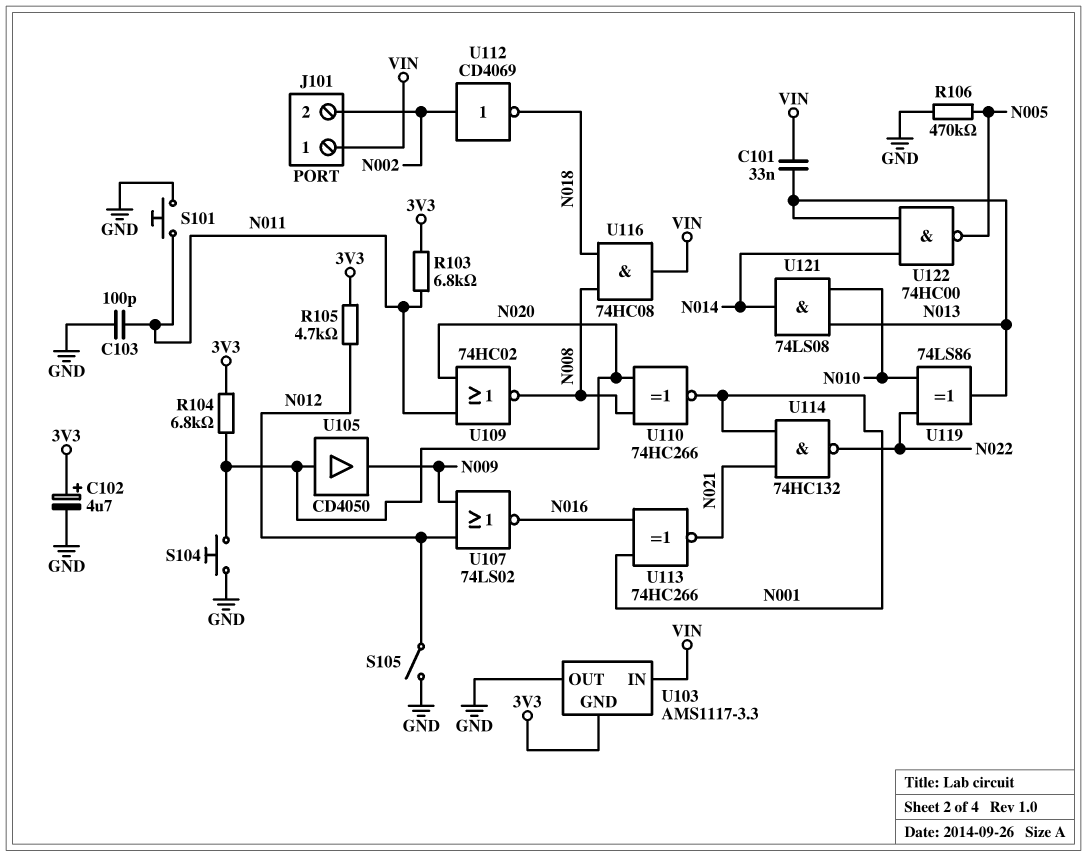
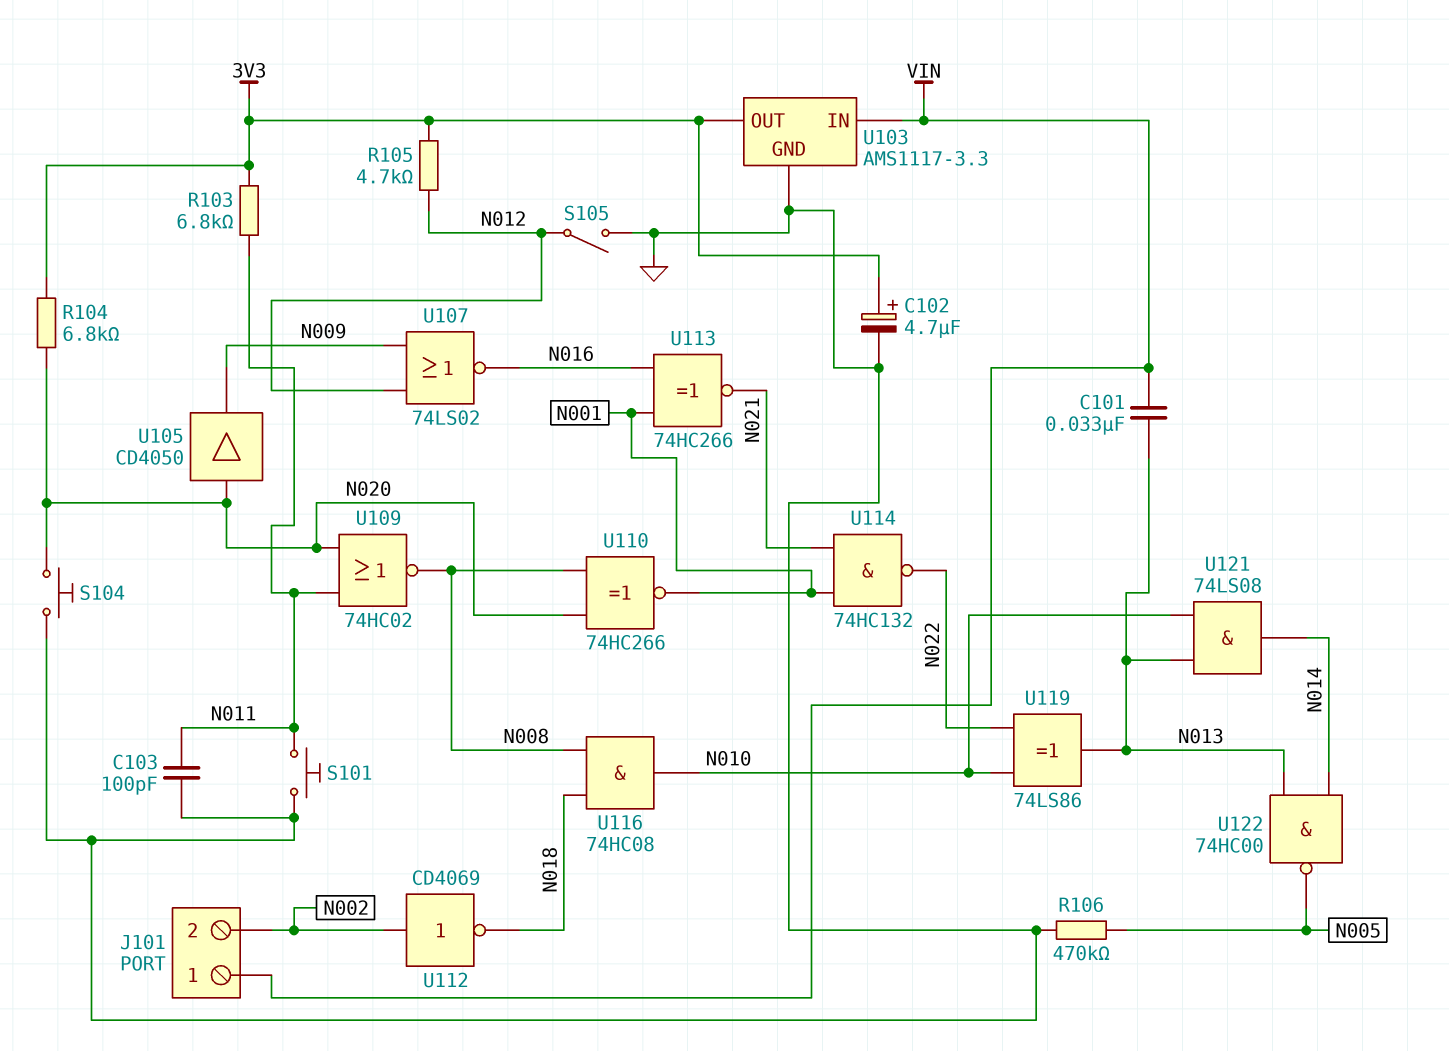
U103 pin GND: 3V3 -> GND
U103 pin OUT: GND -> 3V3
U116: AND 74HC08 (in N008, in N018, out VIN) -> AND 74HC08 (in N008, in N018, out N010)

